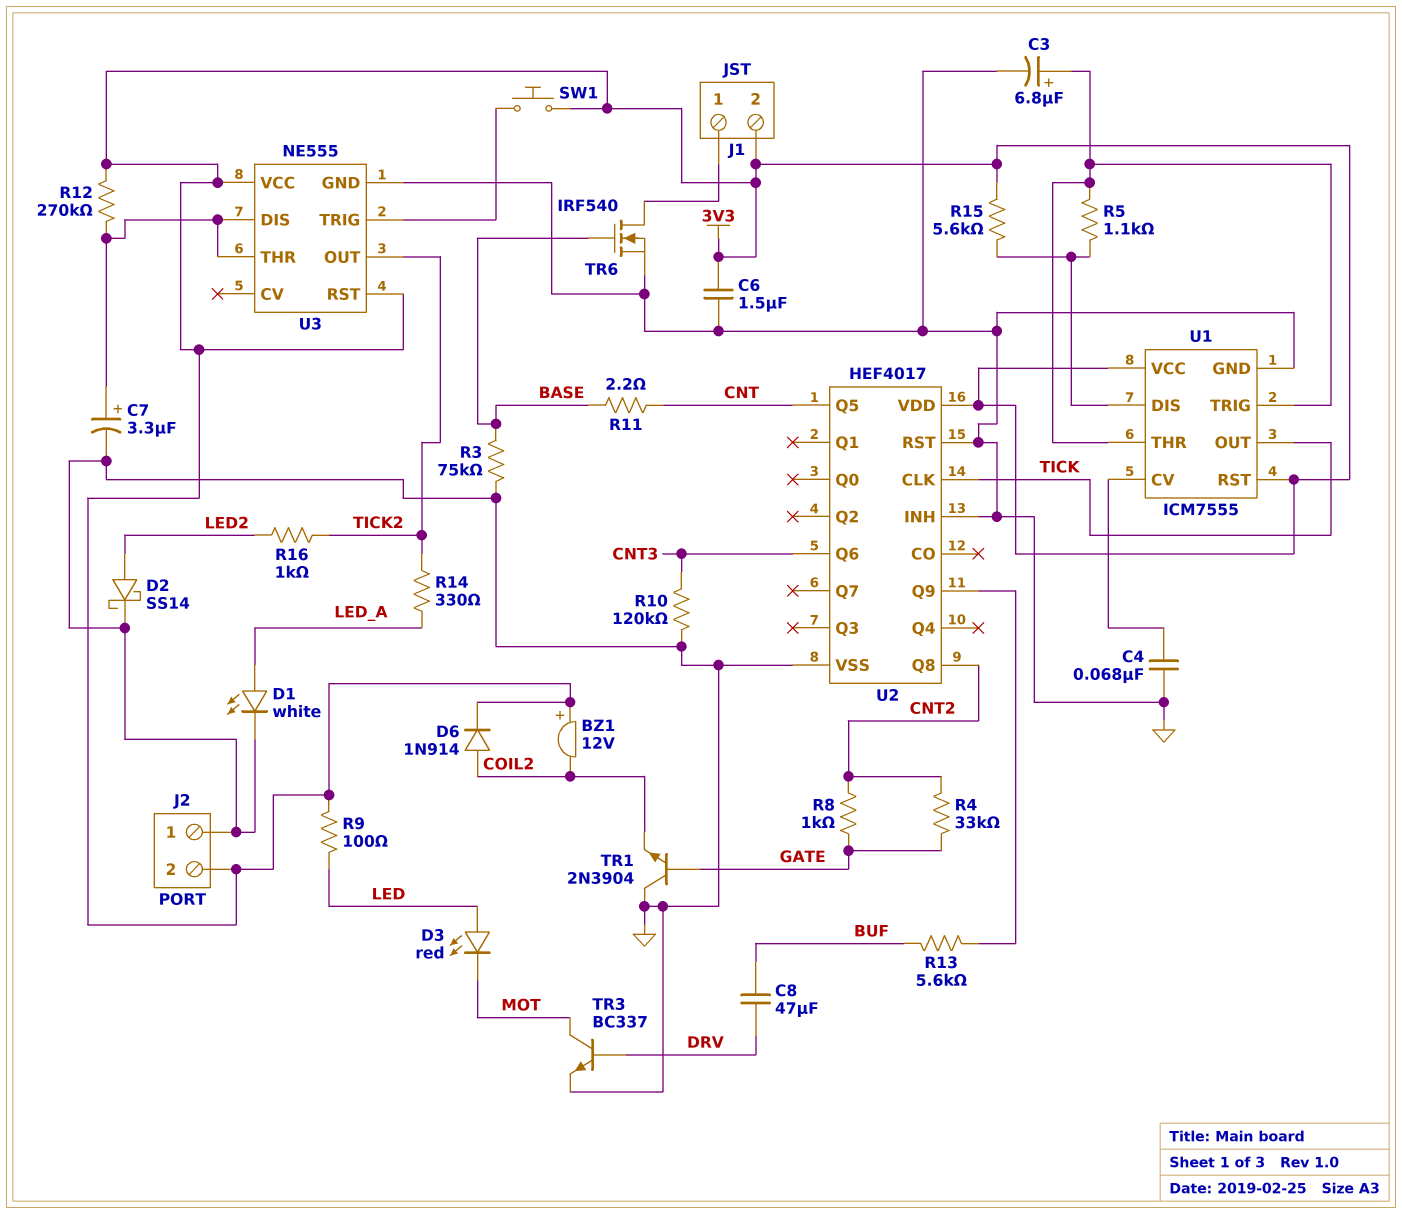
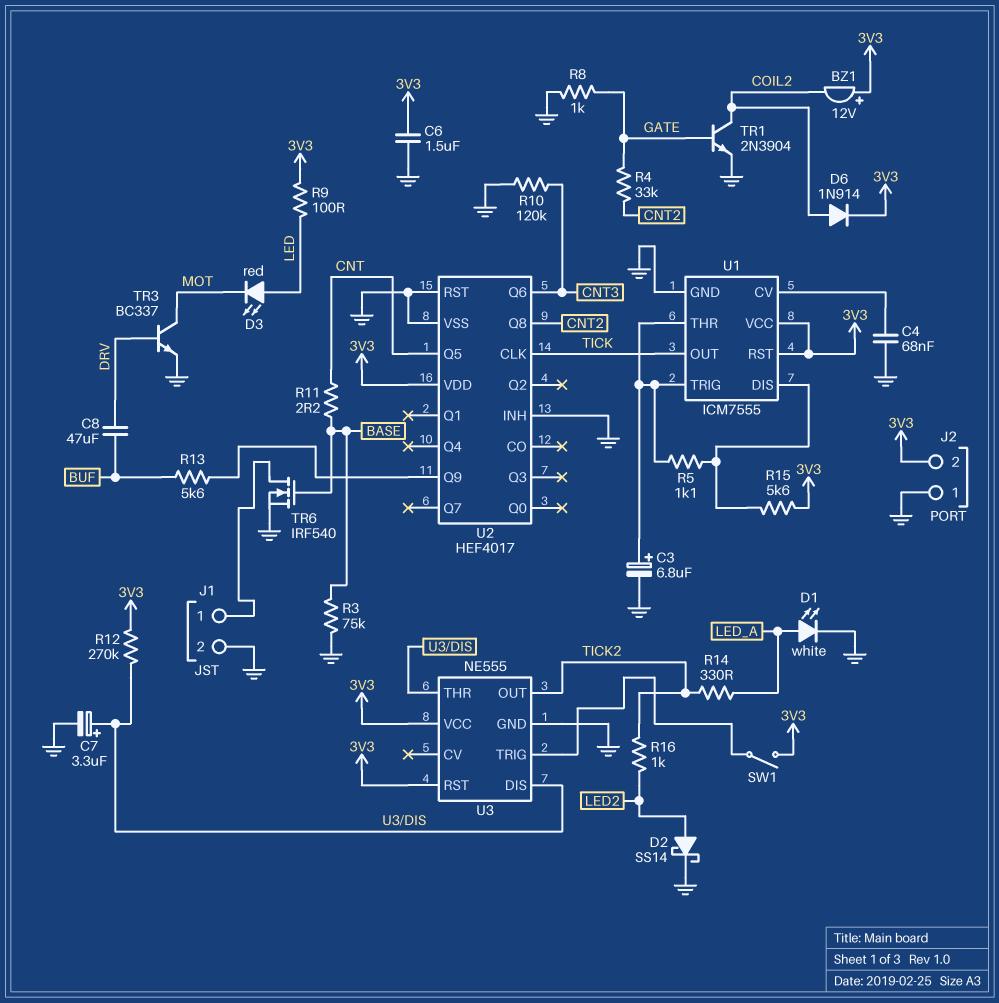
J1 pin 2: 3V3 -> GND
R8: 1k (CNT2, GATE) -> 1k (GATE, GND)
SW1: button (3V3, U3/TRIG) -> switch (3V3, U3/TRIG)
TR1: NPN 2N3904 (B GATE, C GND, E COIL2) -> NPN 2N3904 (B GATE, C COIL2, E GND)

